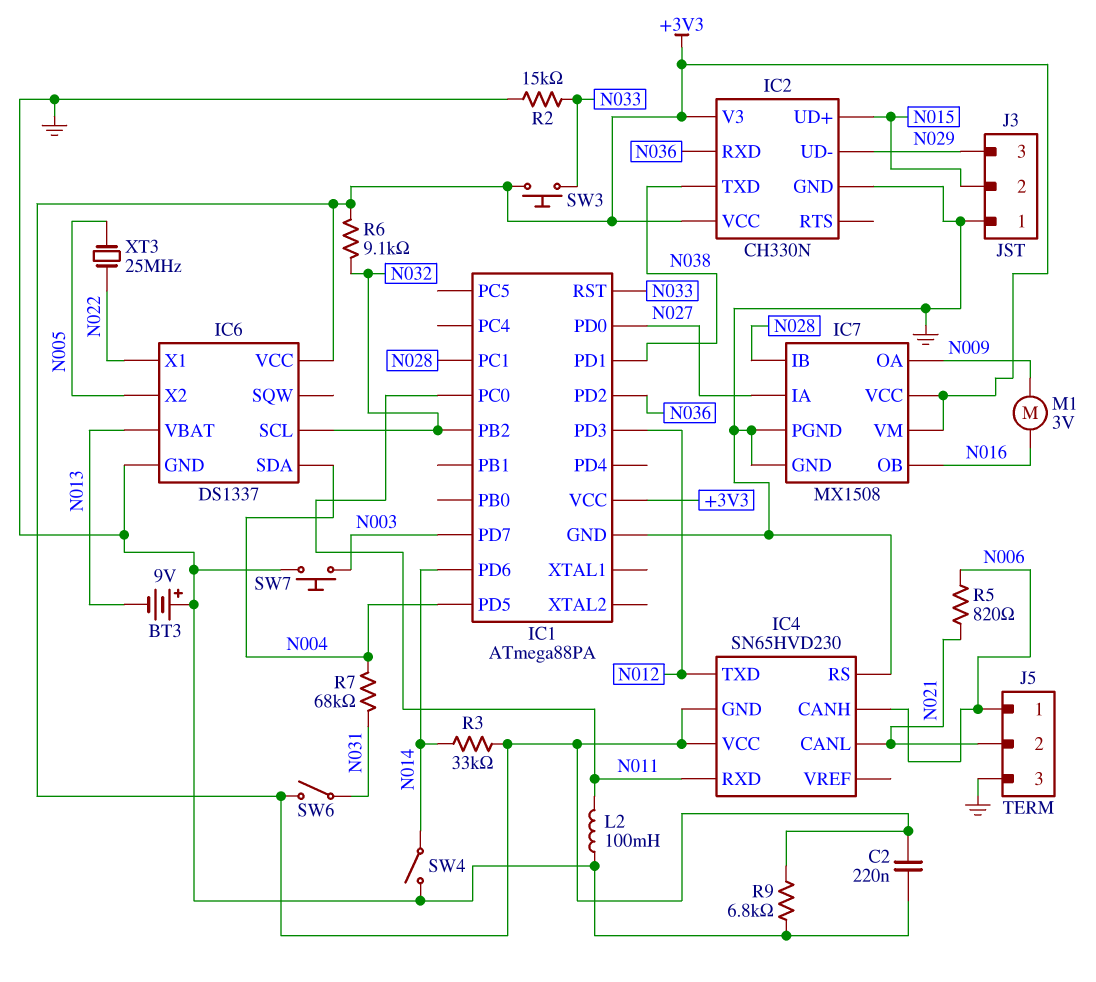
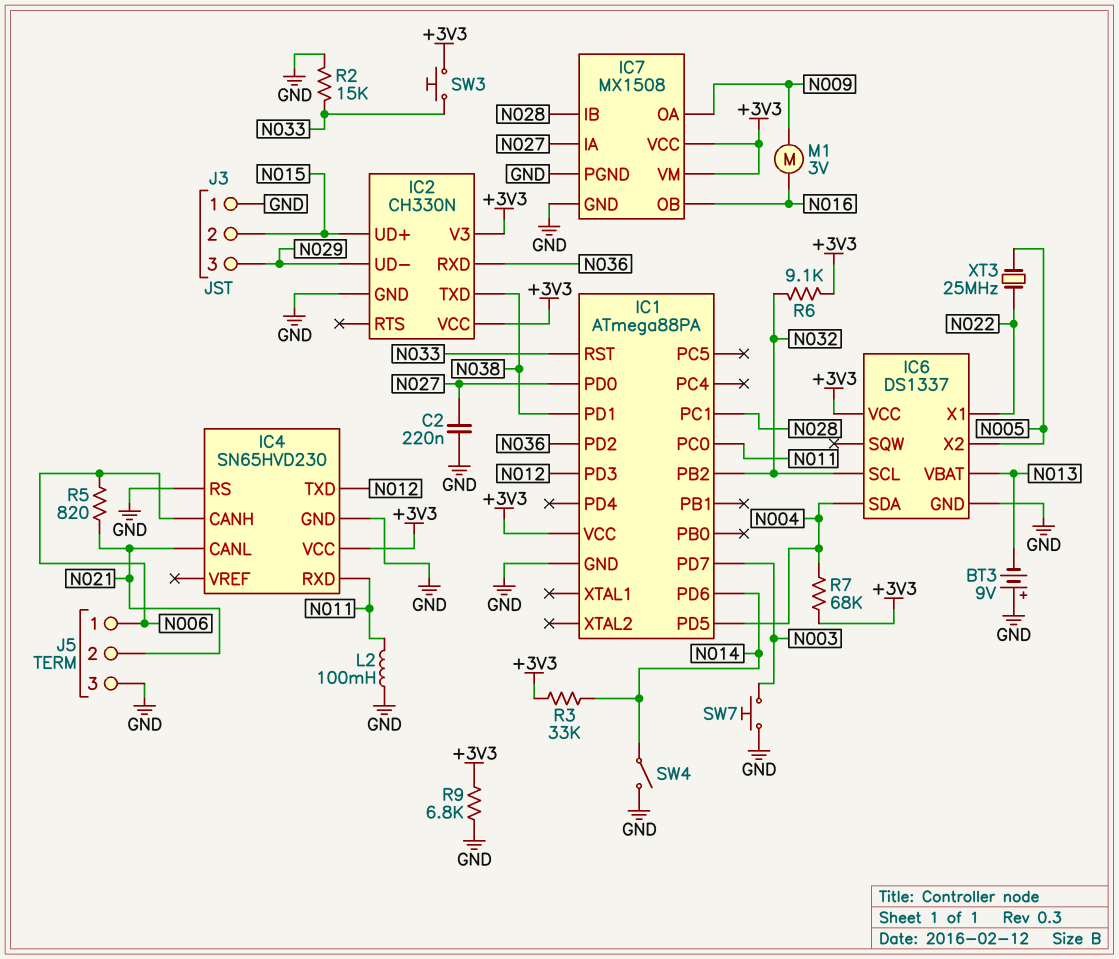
C2: 220nF (+3V3, GND) -> 220nF (GND, N027)
IC4 pin GND: +3V3 -> GND
R7: 68k (N004, N031) -> 68k (+3V3, N004)
SW6: switch (+3V3, N031) -> none

